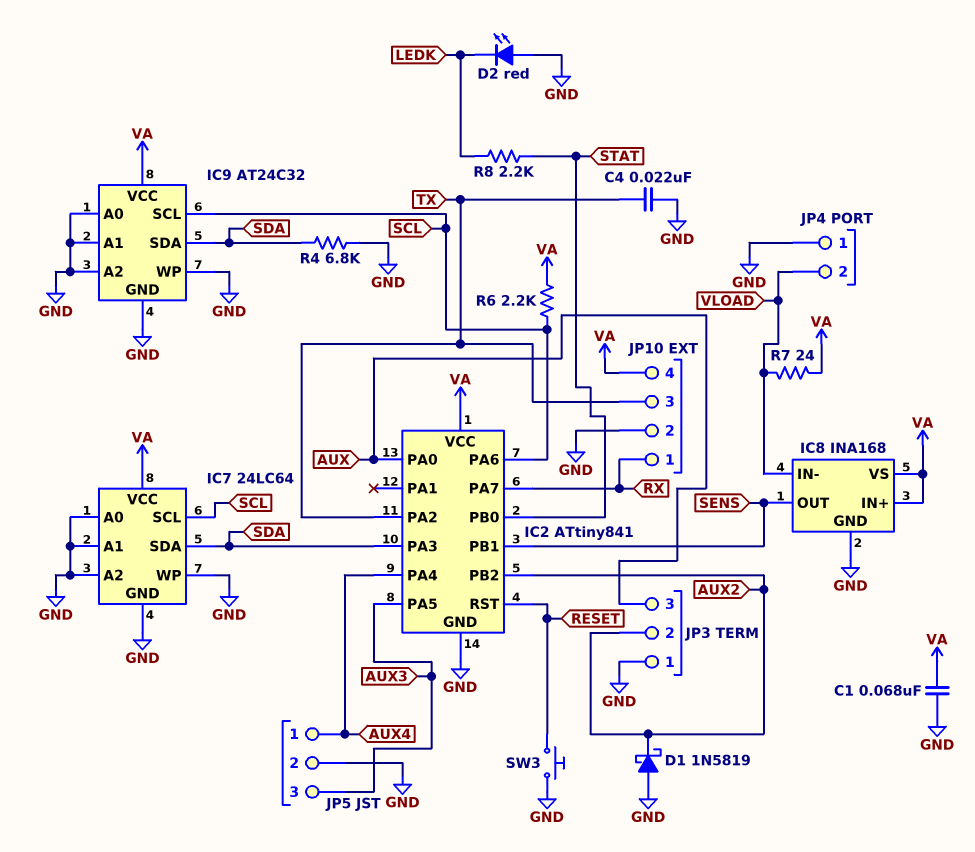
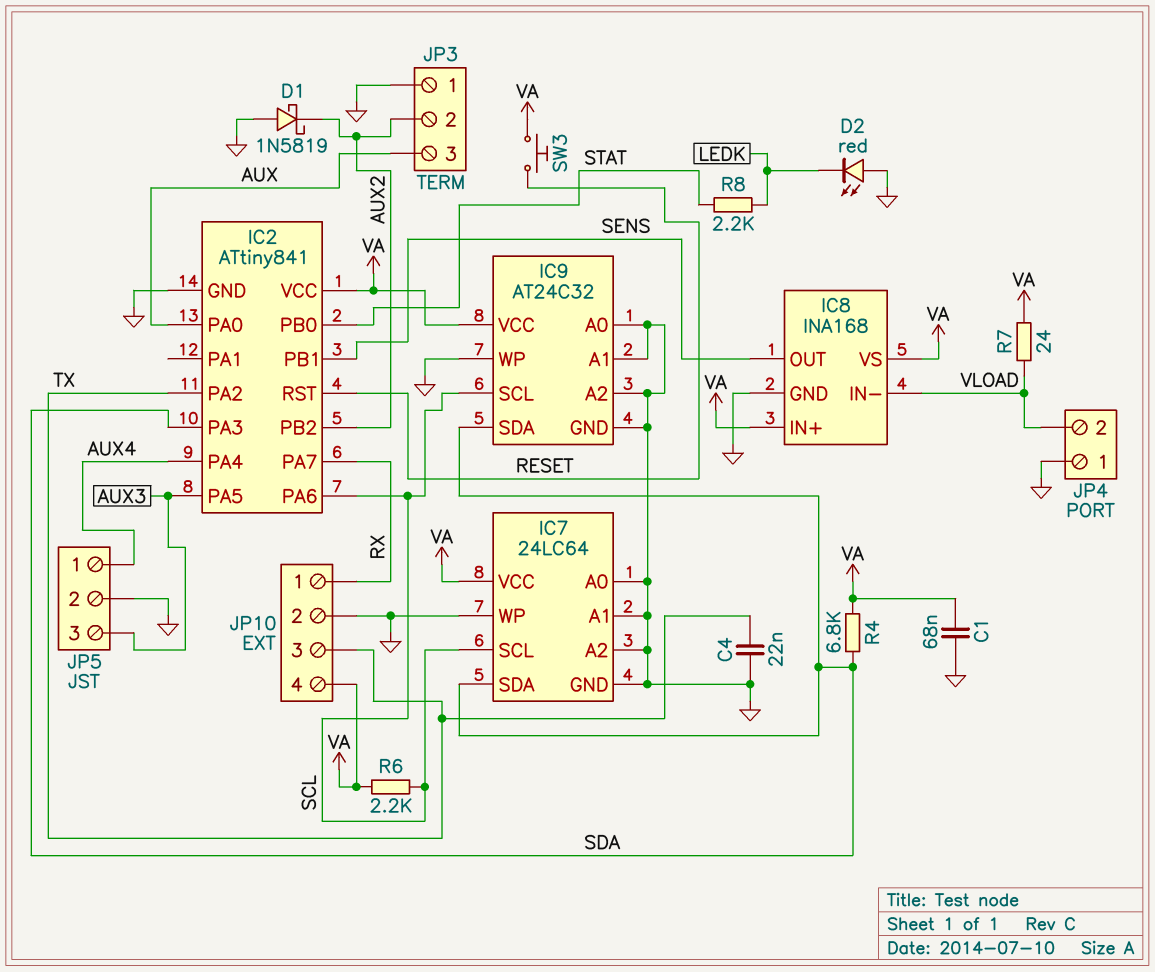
R4: 6.8k (GND, SDA) -> 6.8k (SDA, VA)
SW3: button (GND, RESET) -> button (RESET, VA)

